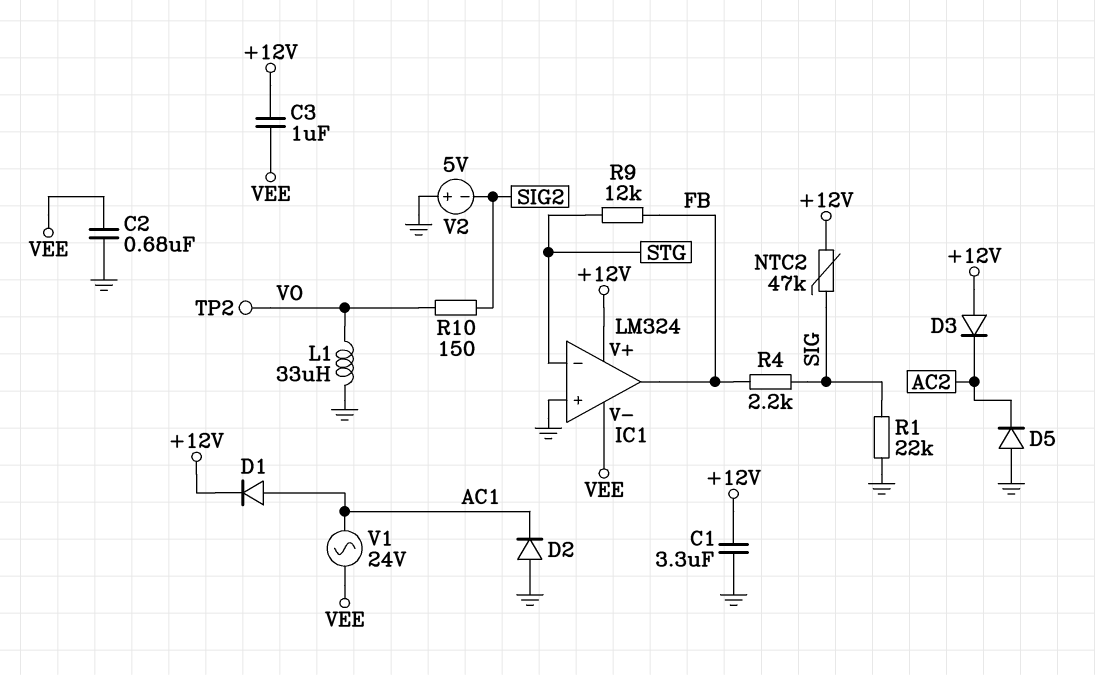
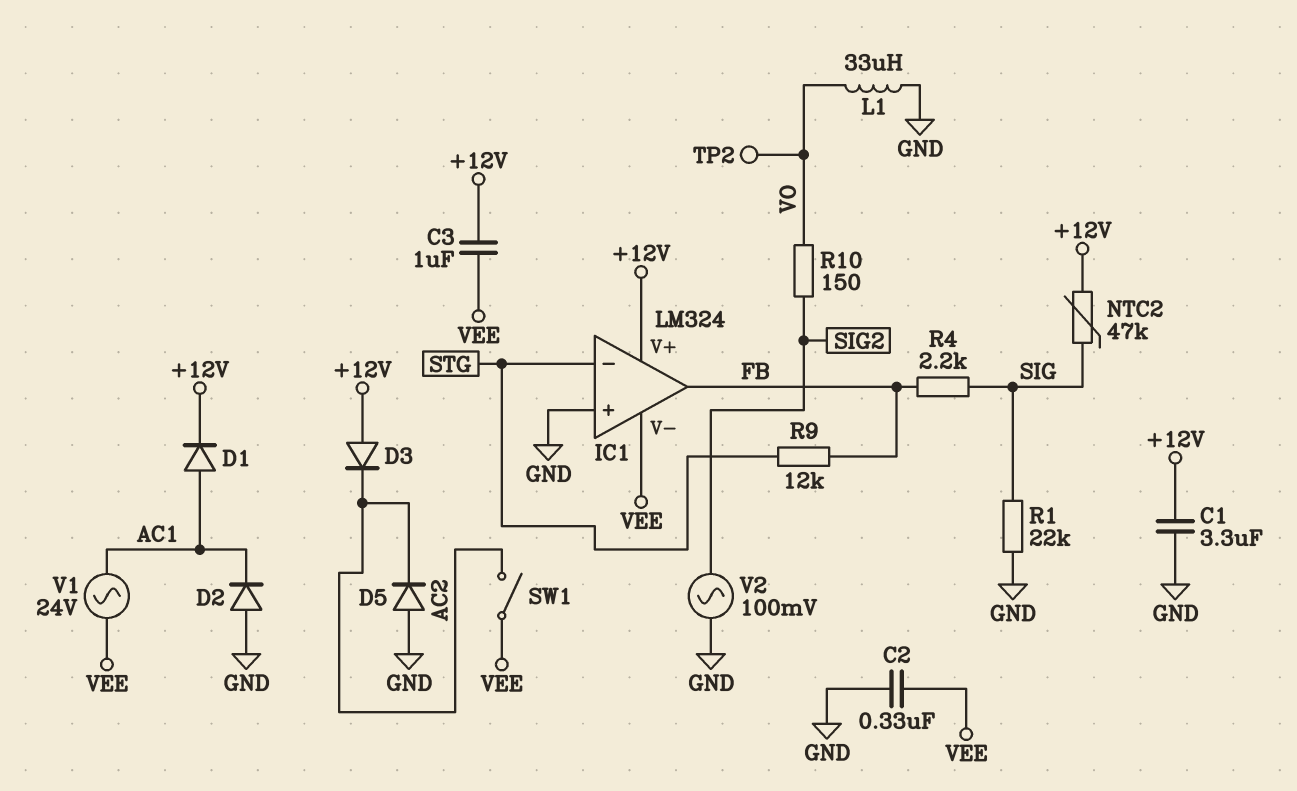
C2: 680nF (GND, VEE) -> 330nF (GND, VEE)
SW1: none -> switch (AC2, VEE)
V2: 5V (plus GND, minus SIG2) -> AC 100mV (GND, SIG2)

